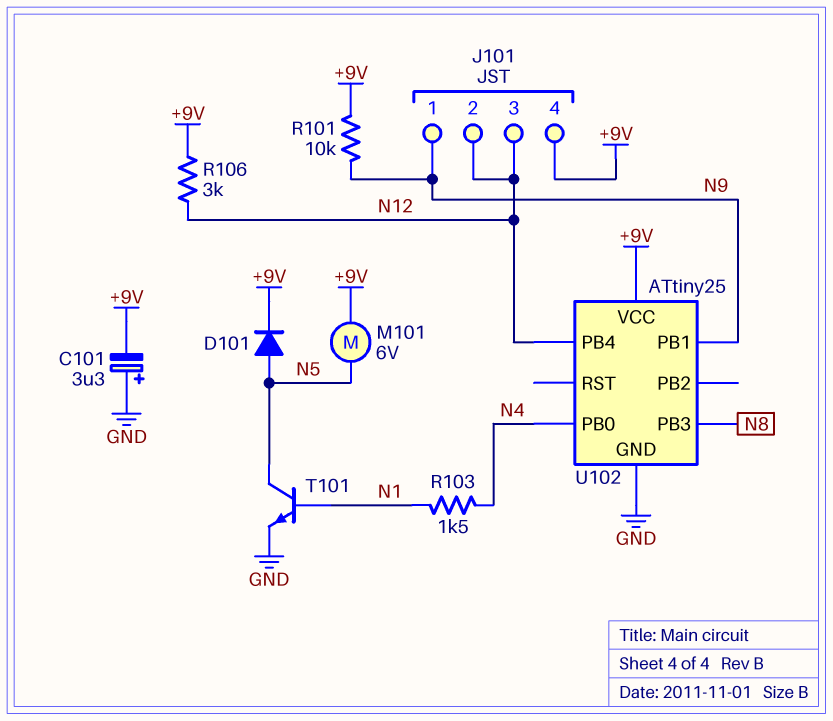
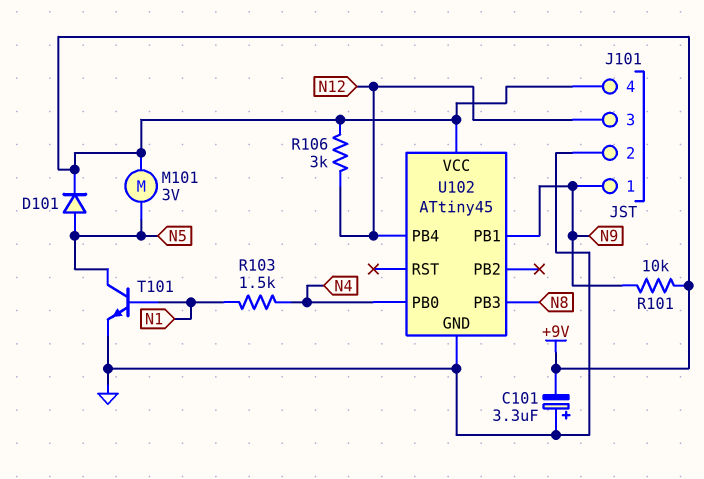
J101 pin 2: N12 -> GND
M101: motor 6V (+9V, N5) -> motor 3V (+9V, N5)
U102: ATtiny25 -> ATtiny45

